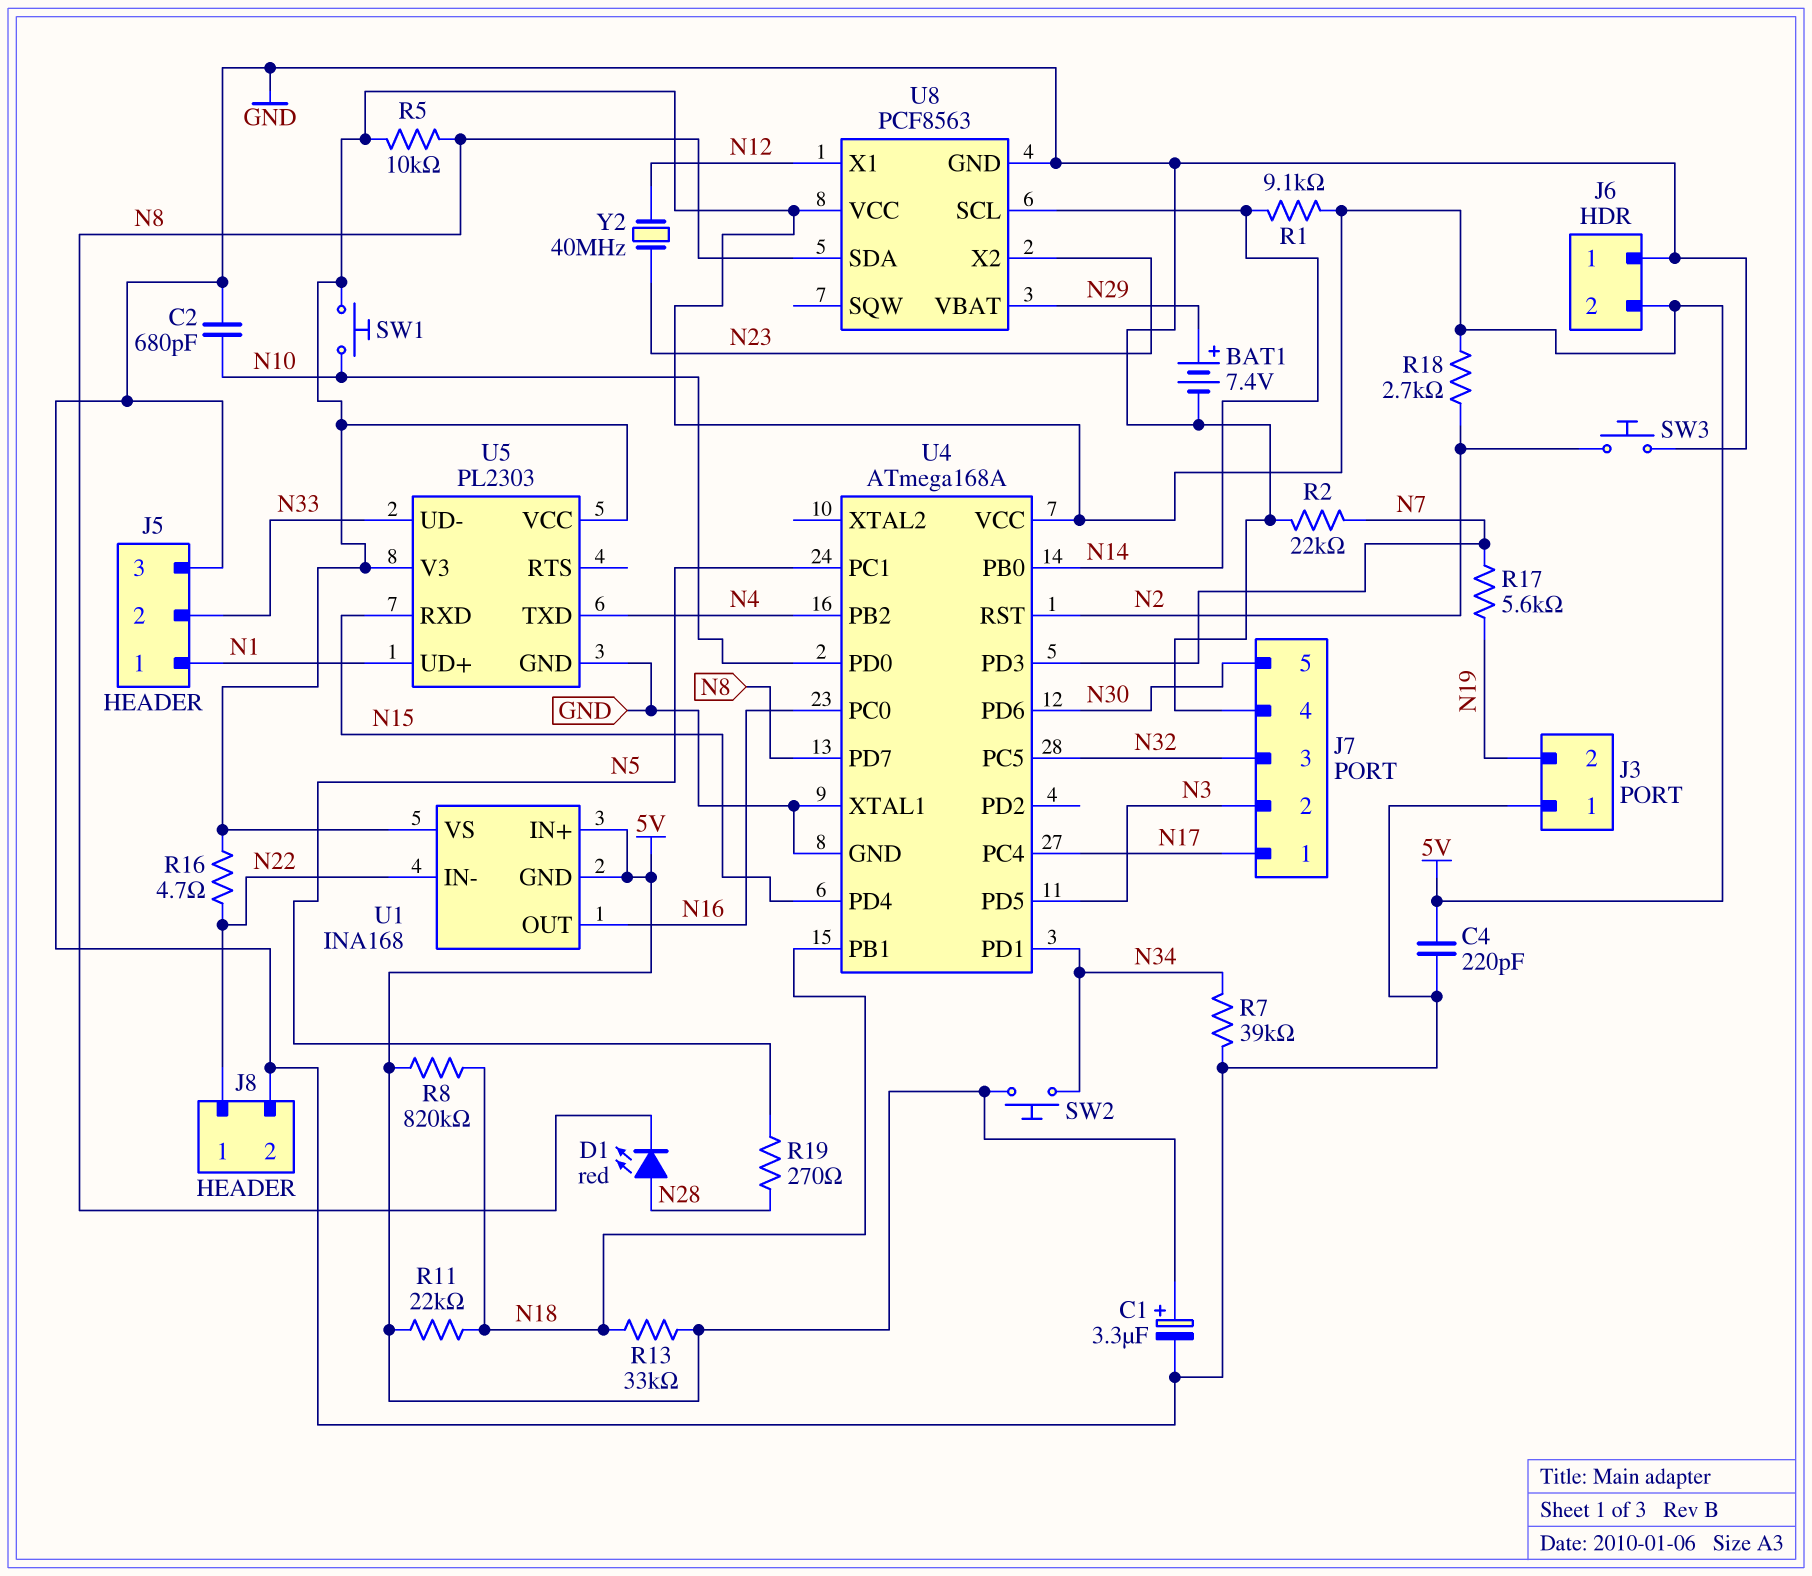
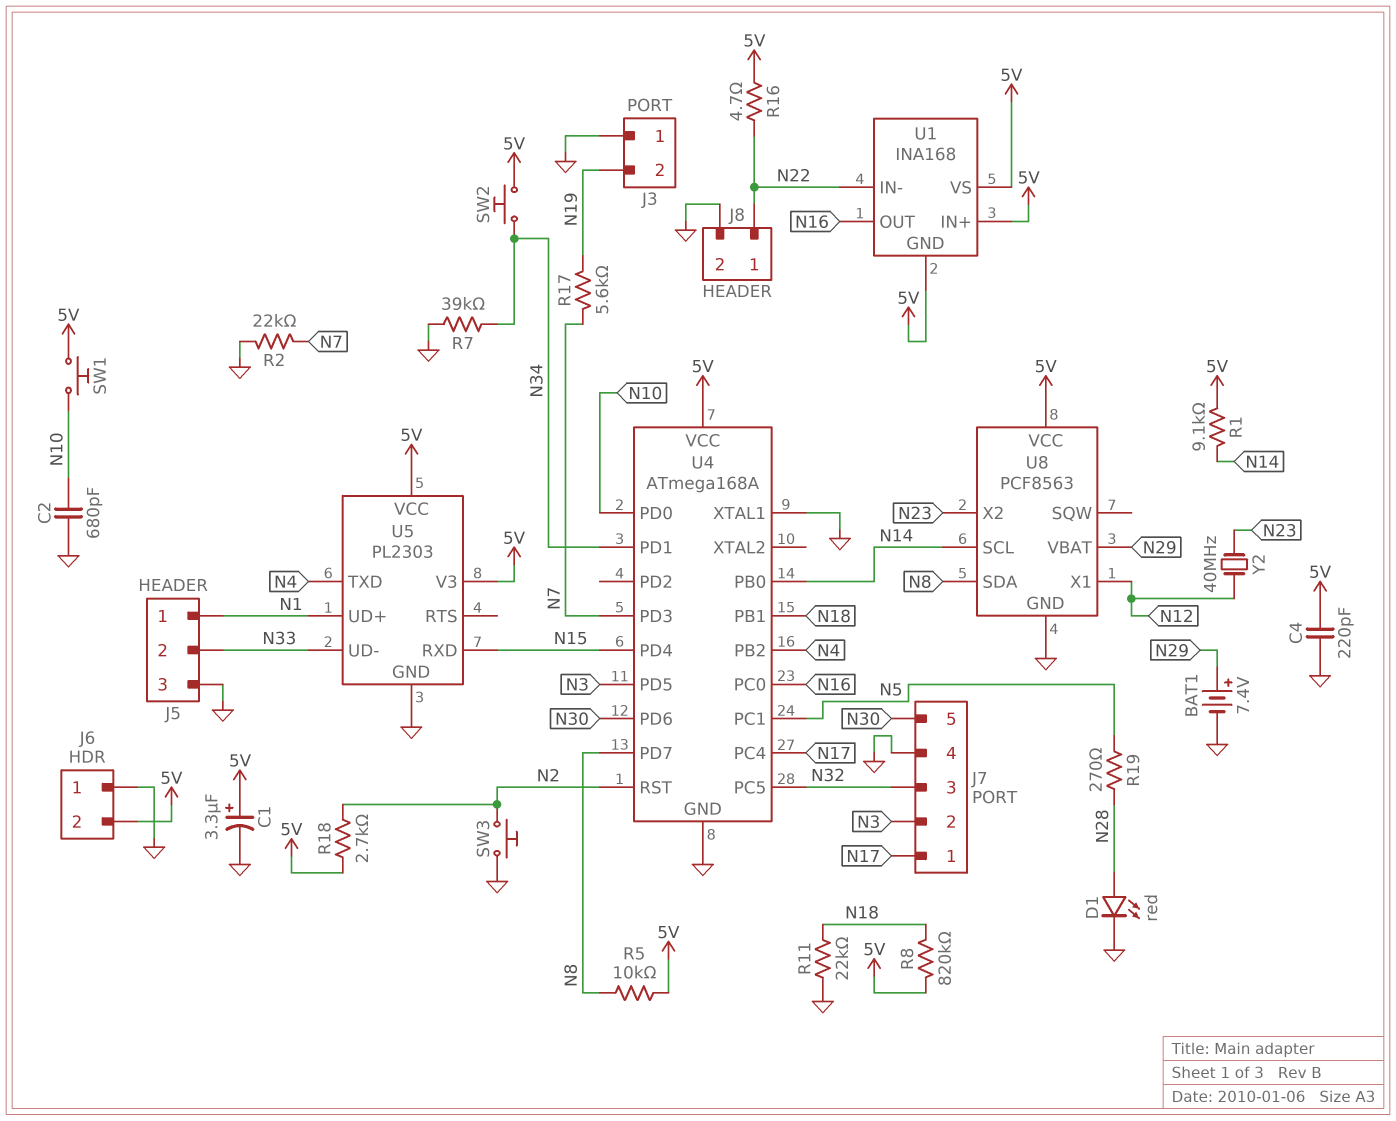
D1: LED red (A N28, K N8) -> LED red (A N28, K GND)
R11: 22k (5V, N18) -> 22k (GND, N18)
R13: 33k (5V, N18) -> none

